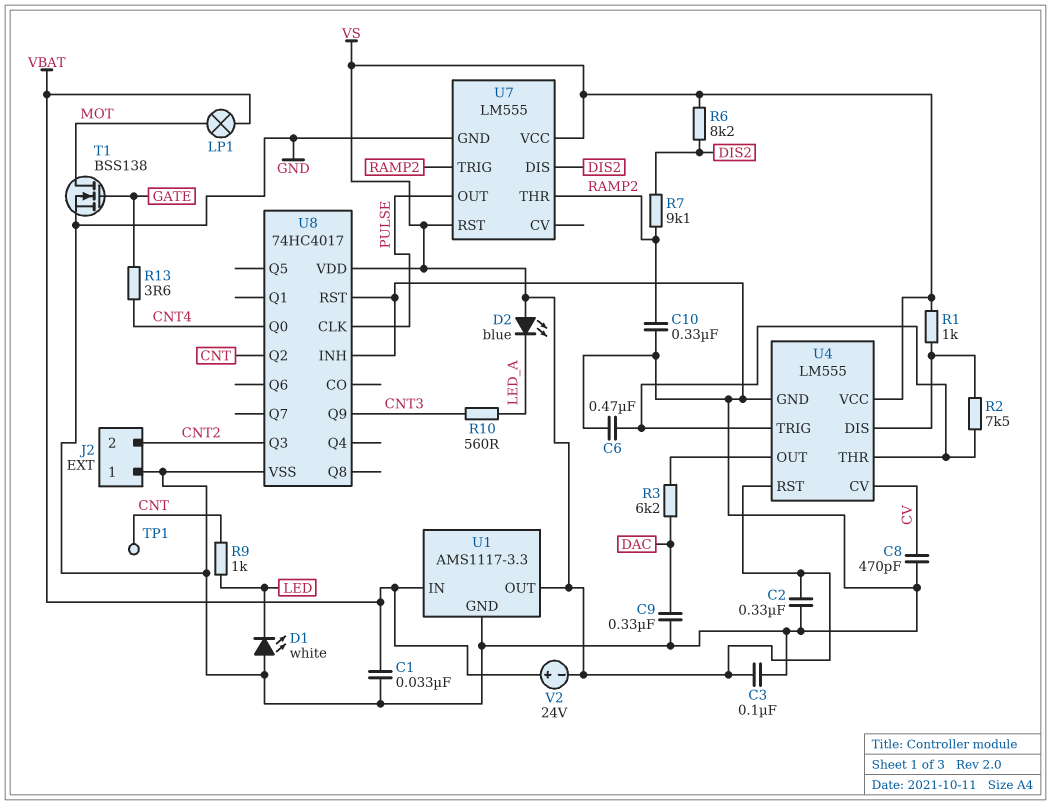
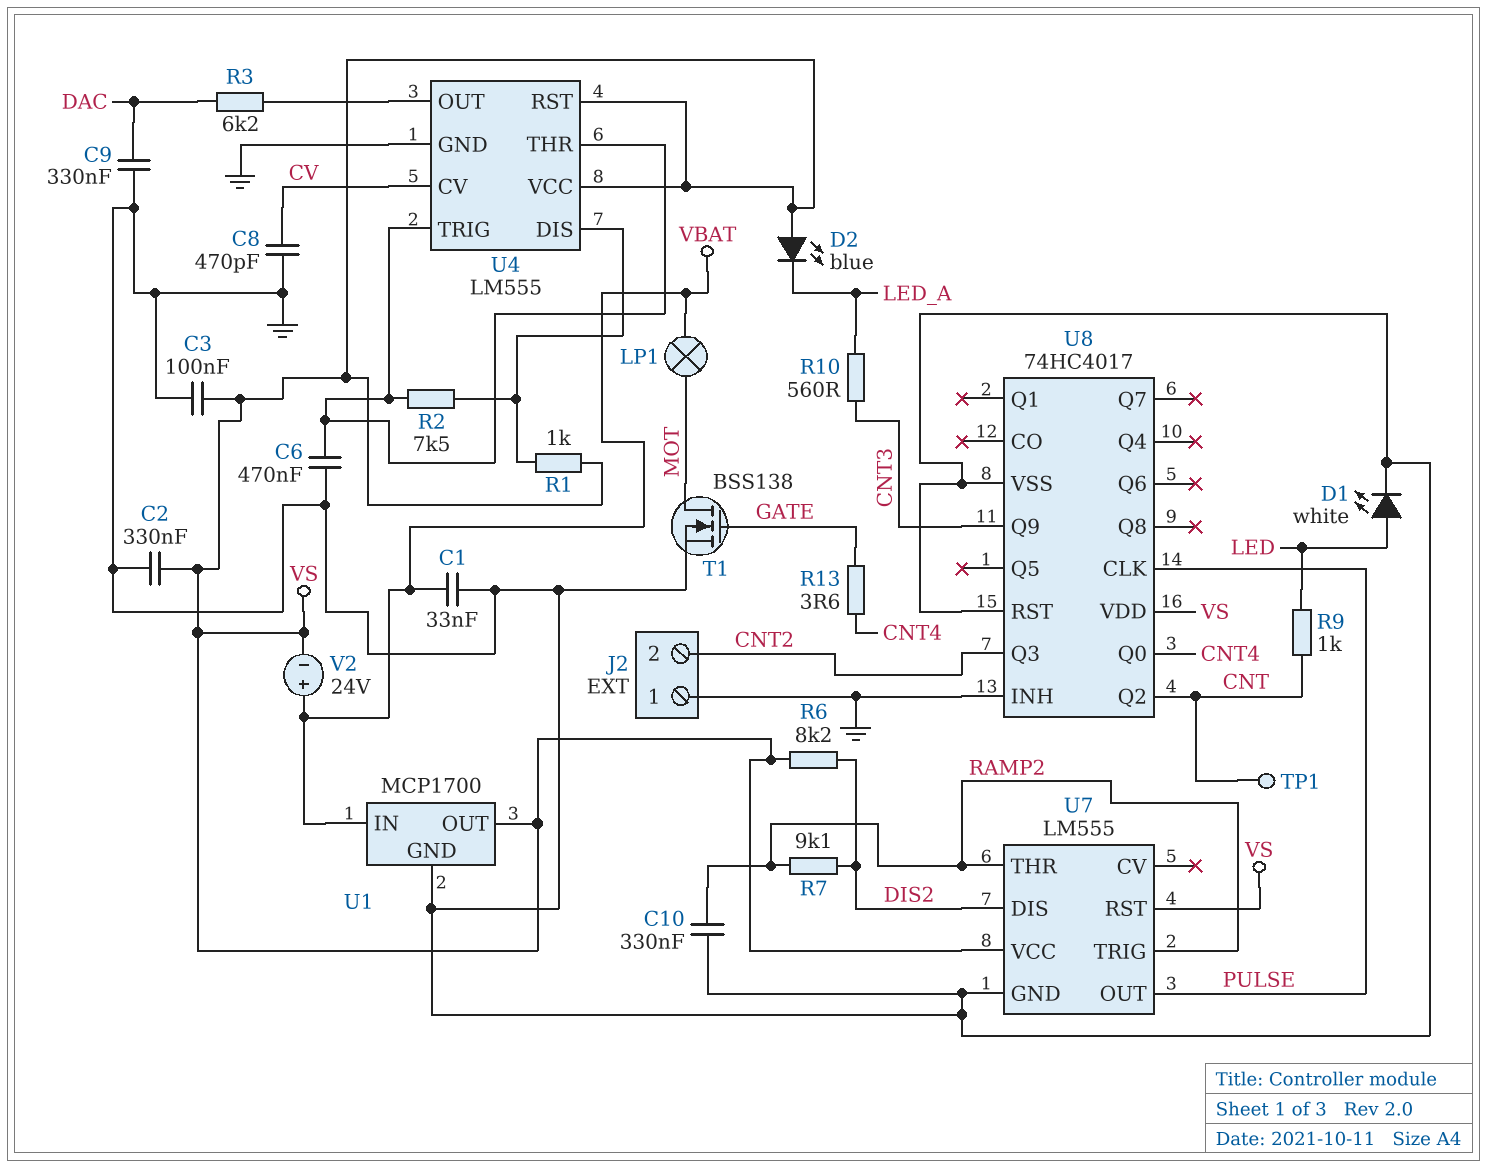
D1: LED white (A GND, K LED) -> LED white (A LED, K GND)
U1: AMS1117-3.3 -> MCP1700

